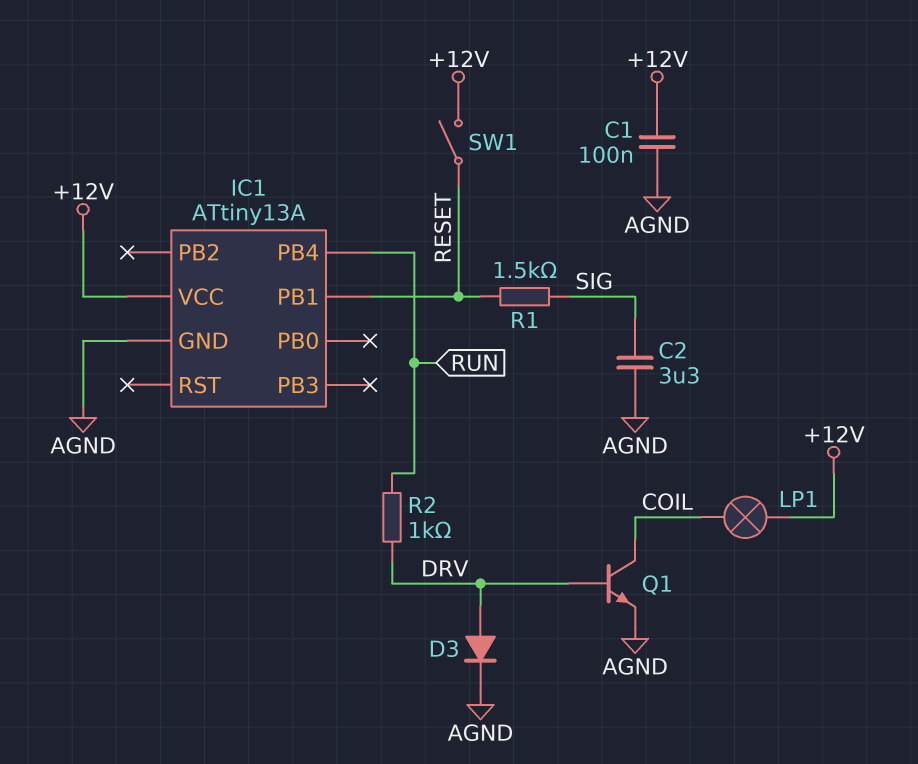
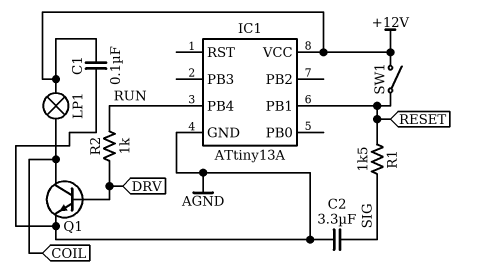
D3: diode (A DRV, K AGND) -> none

